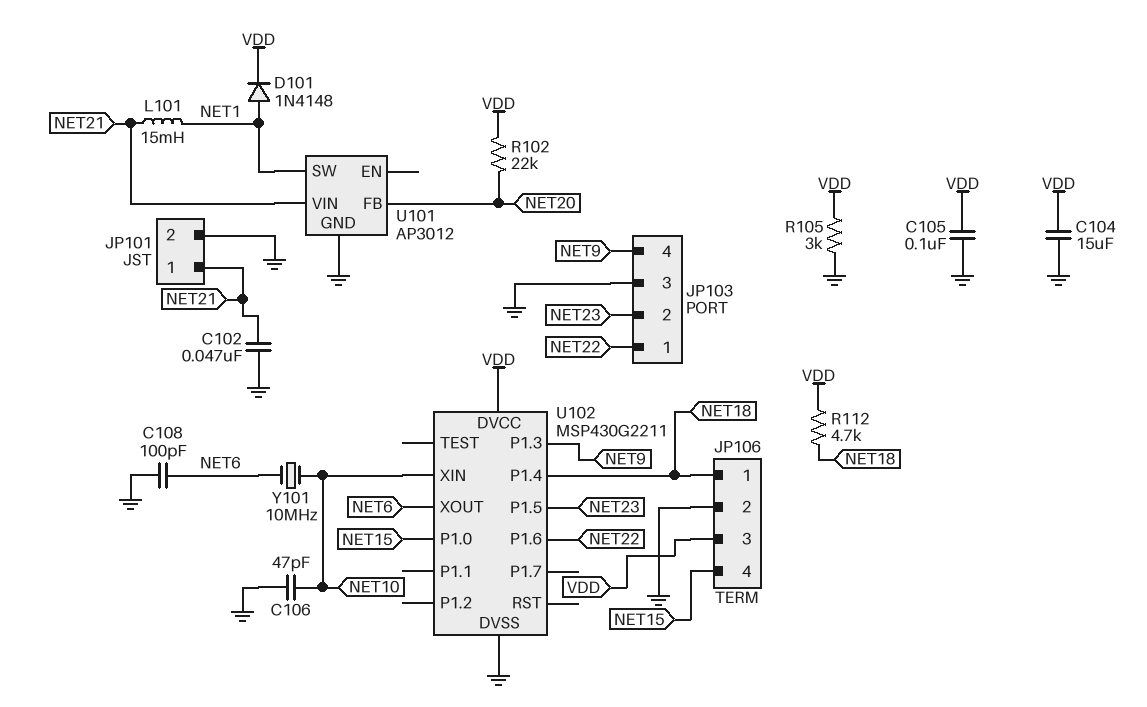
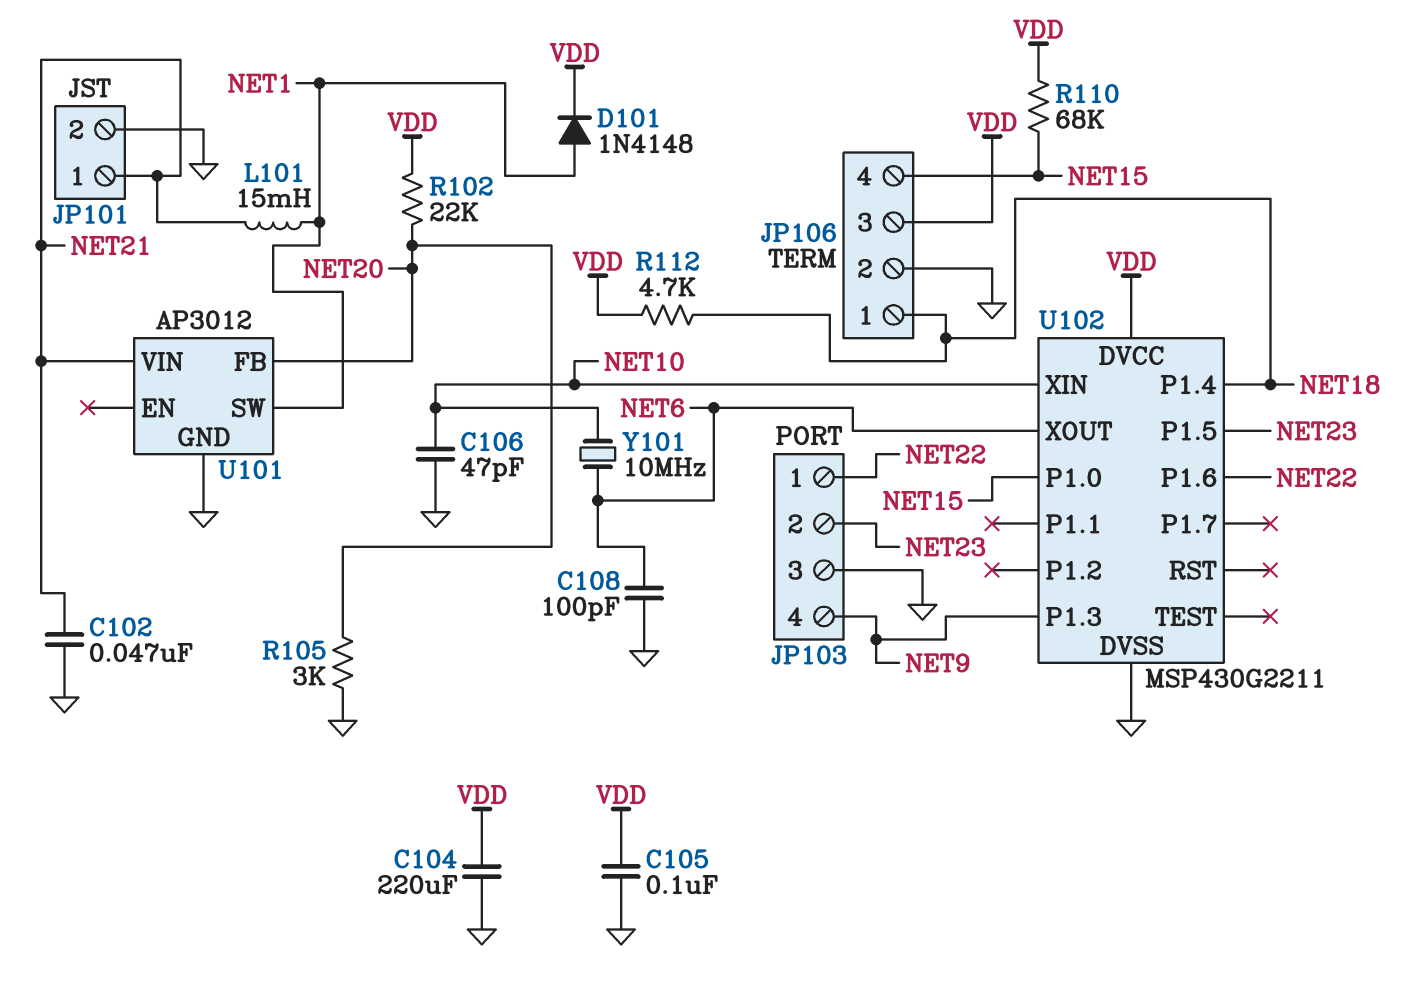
C104: 15uF (GND, VDD) -> 220uF (GND, VDD)
R105: 3k (GND, VDD) -> 3k (GND, NET20)
R110: none -> 68k (NET15, VDD)

